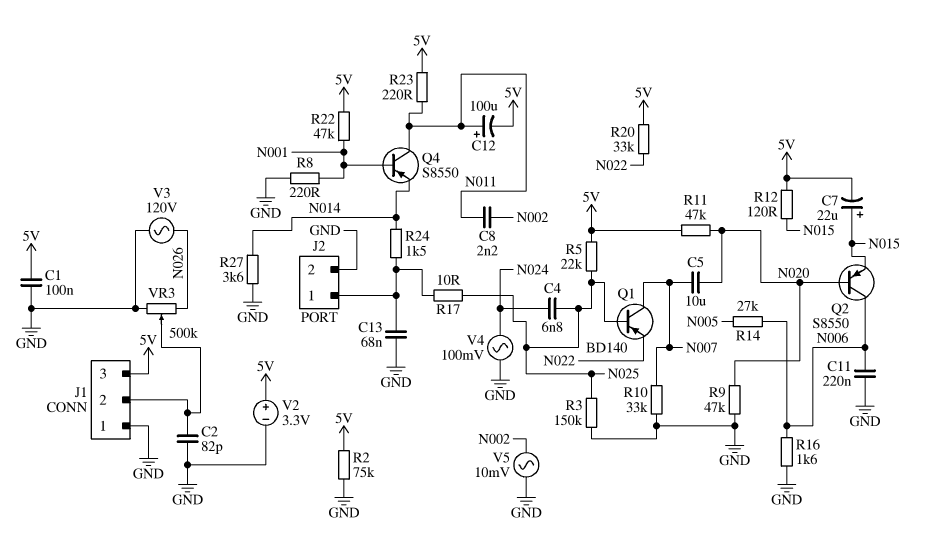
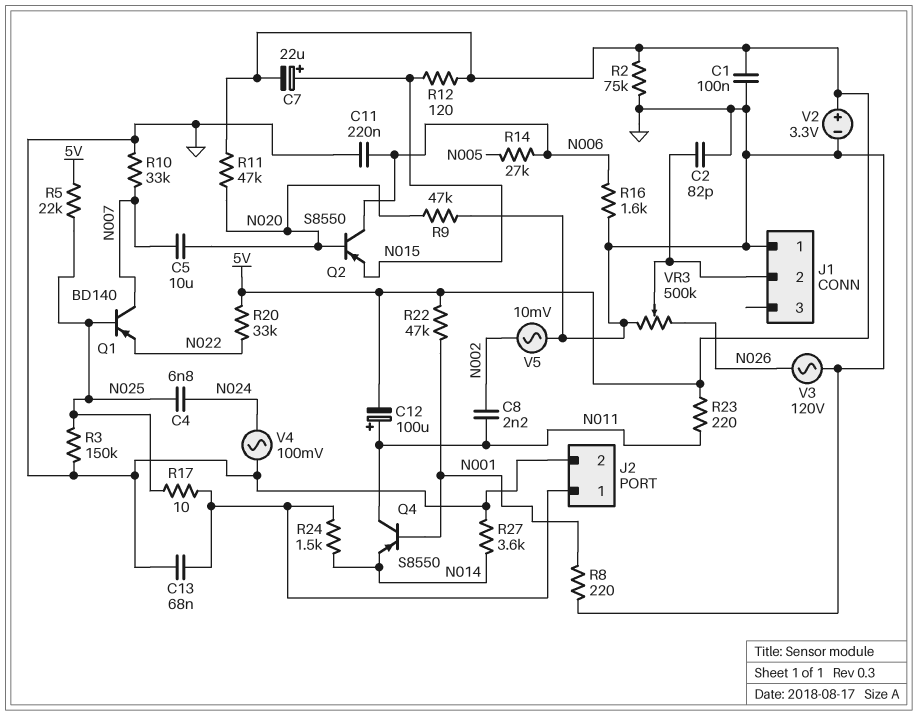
J1 pin 3: 5V -> none

